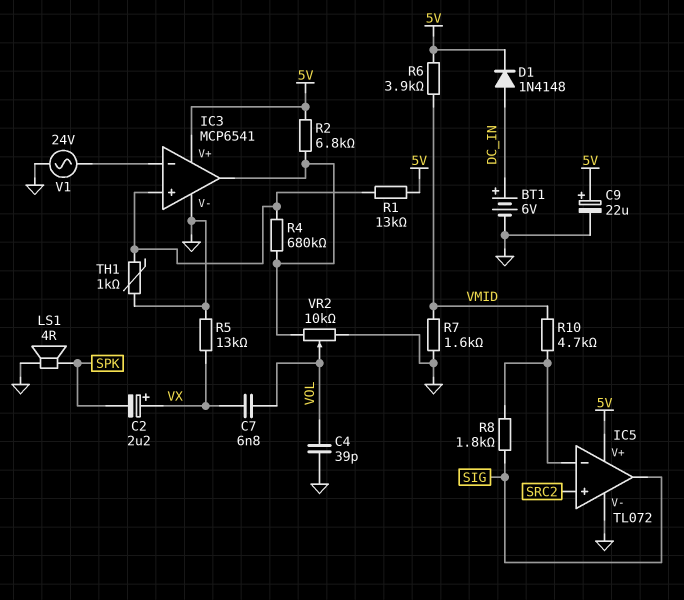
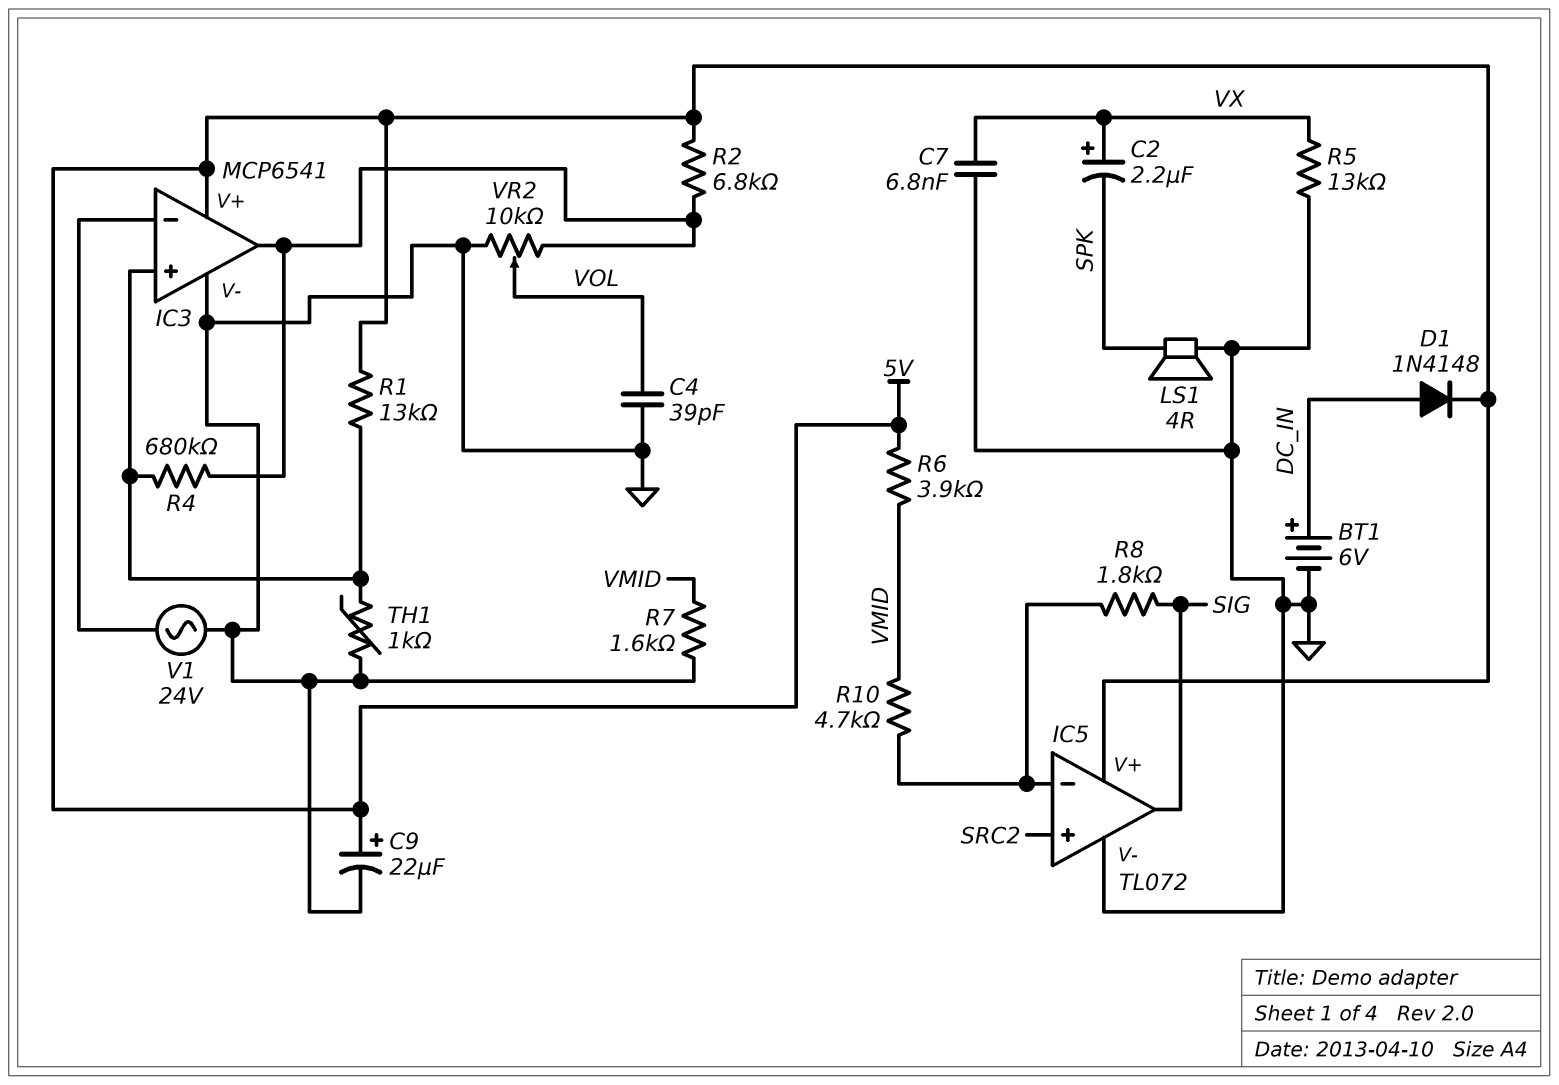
C7: 6.8nF (VOL, VX) -> 6.8nF (GND, VX)

